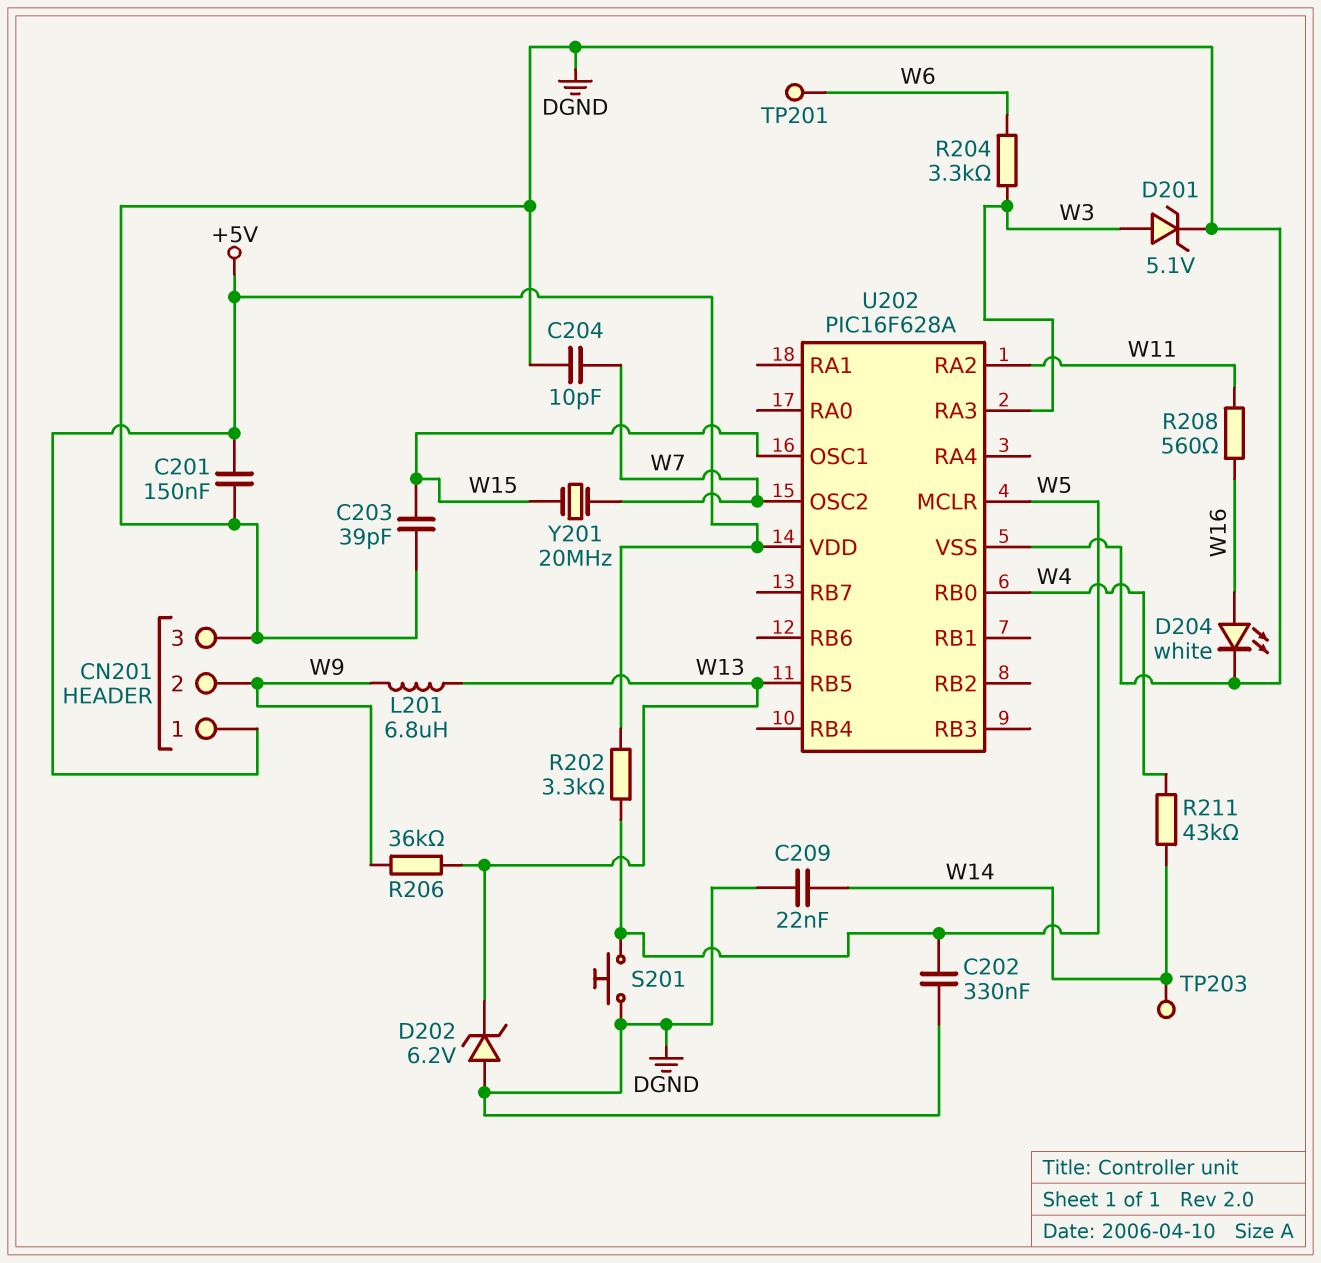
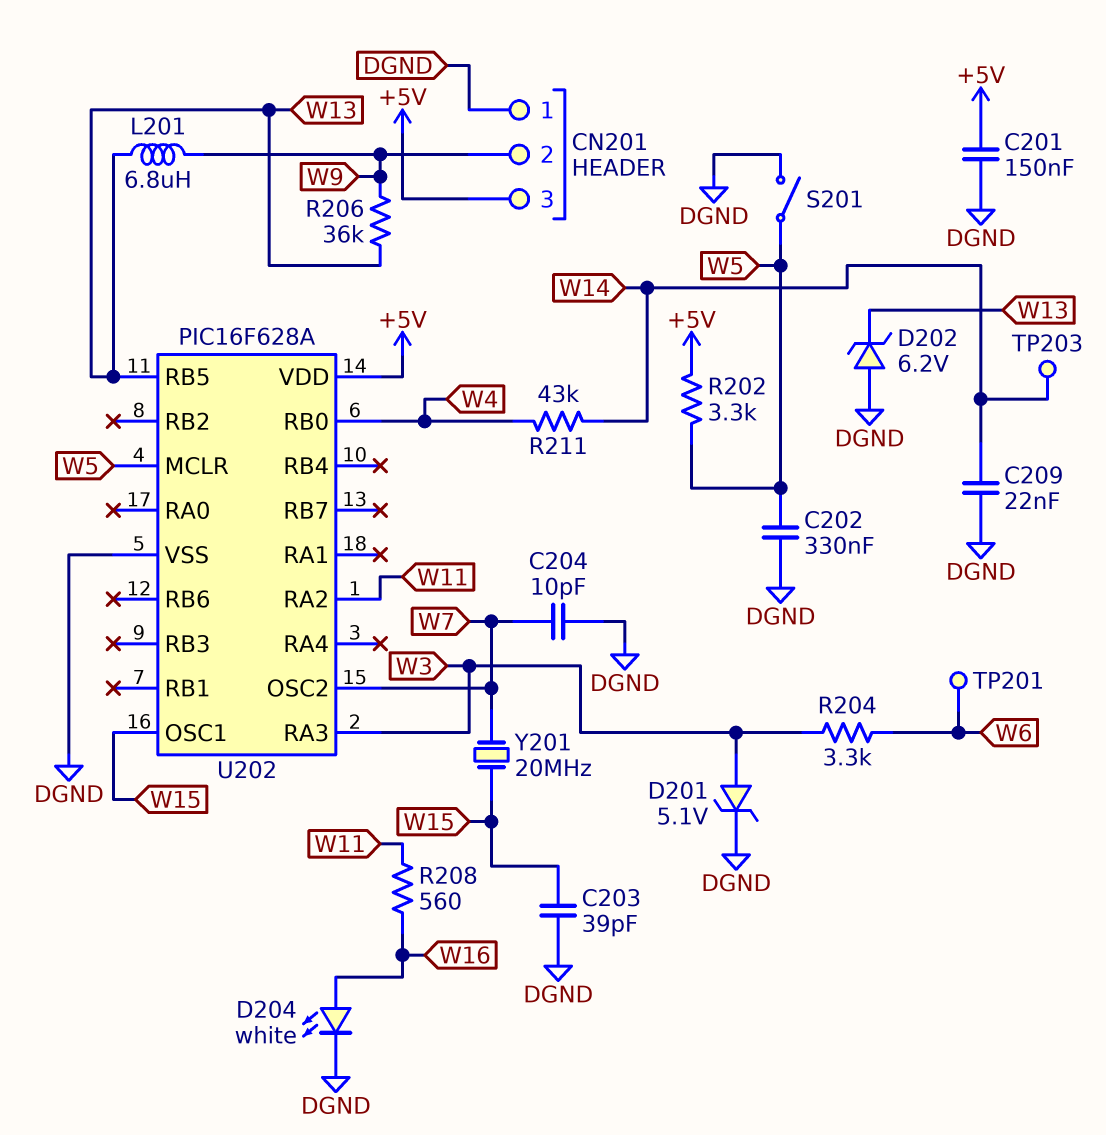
CN201 pin 1: +5V -> DGND
CN201 pin 3: DGND -> +5V
S201: button (DGND, W5) -> switch (DGND, W5)

